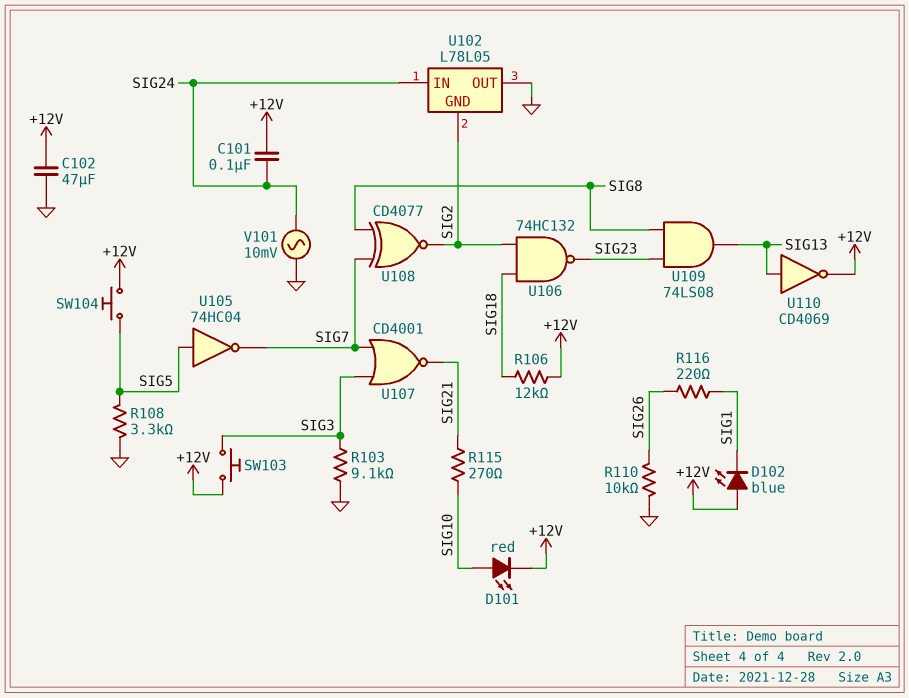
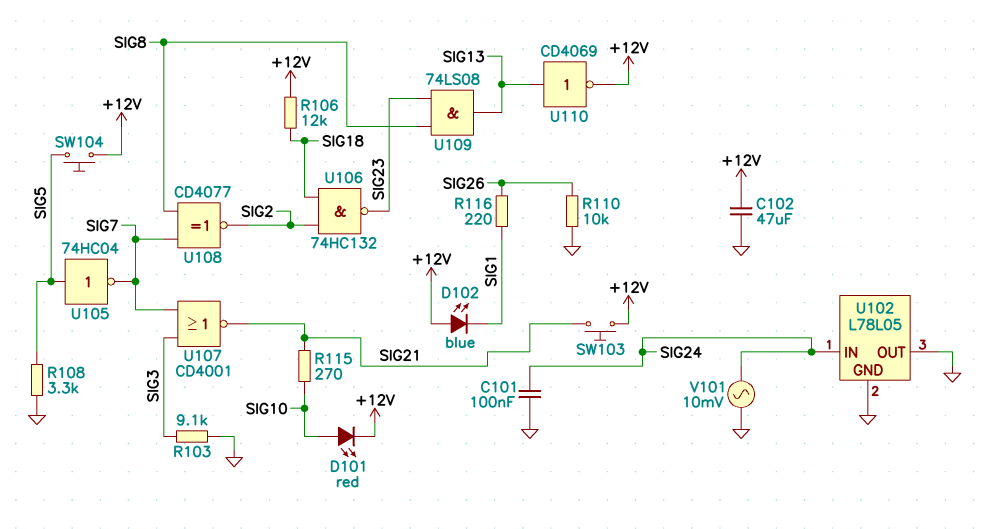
C101: 100nF (+12V, SIG24) -> 100nF (GND, SIG24)
SW103: button (+12V, SIG3) -> button (+12V, SIG21)
U102 pin GND: SIG2 -> GND

